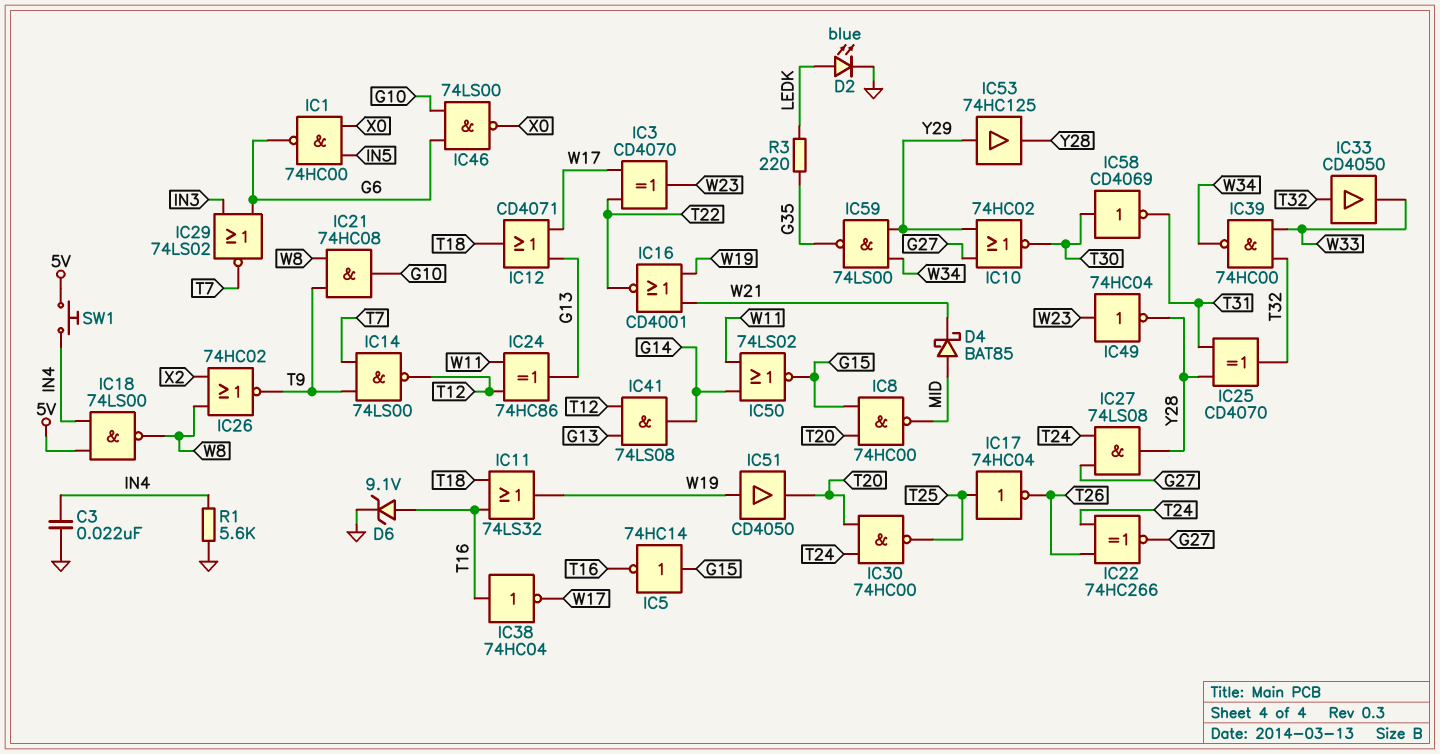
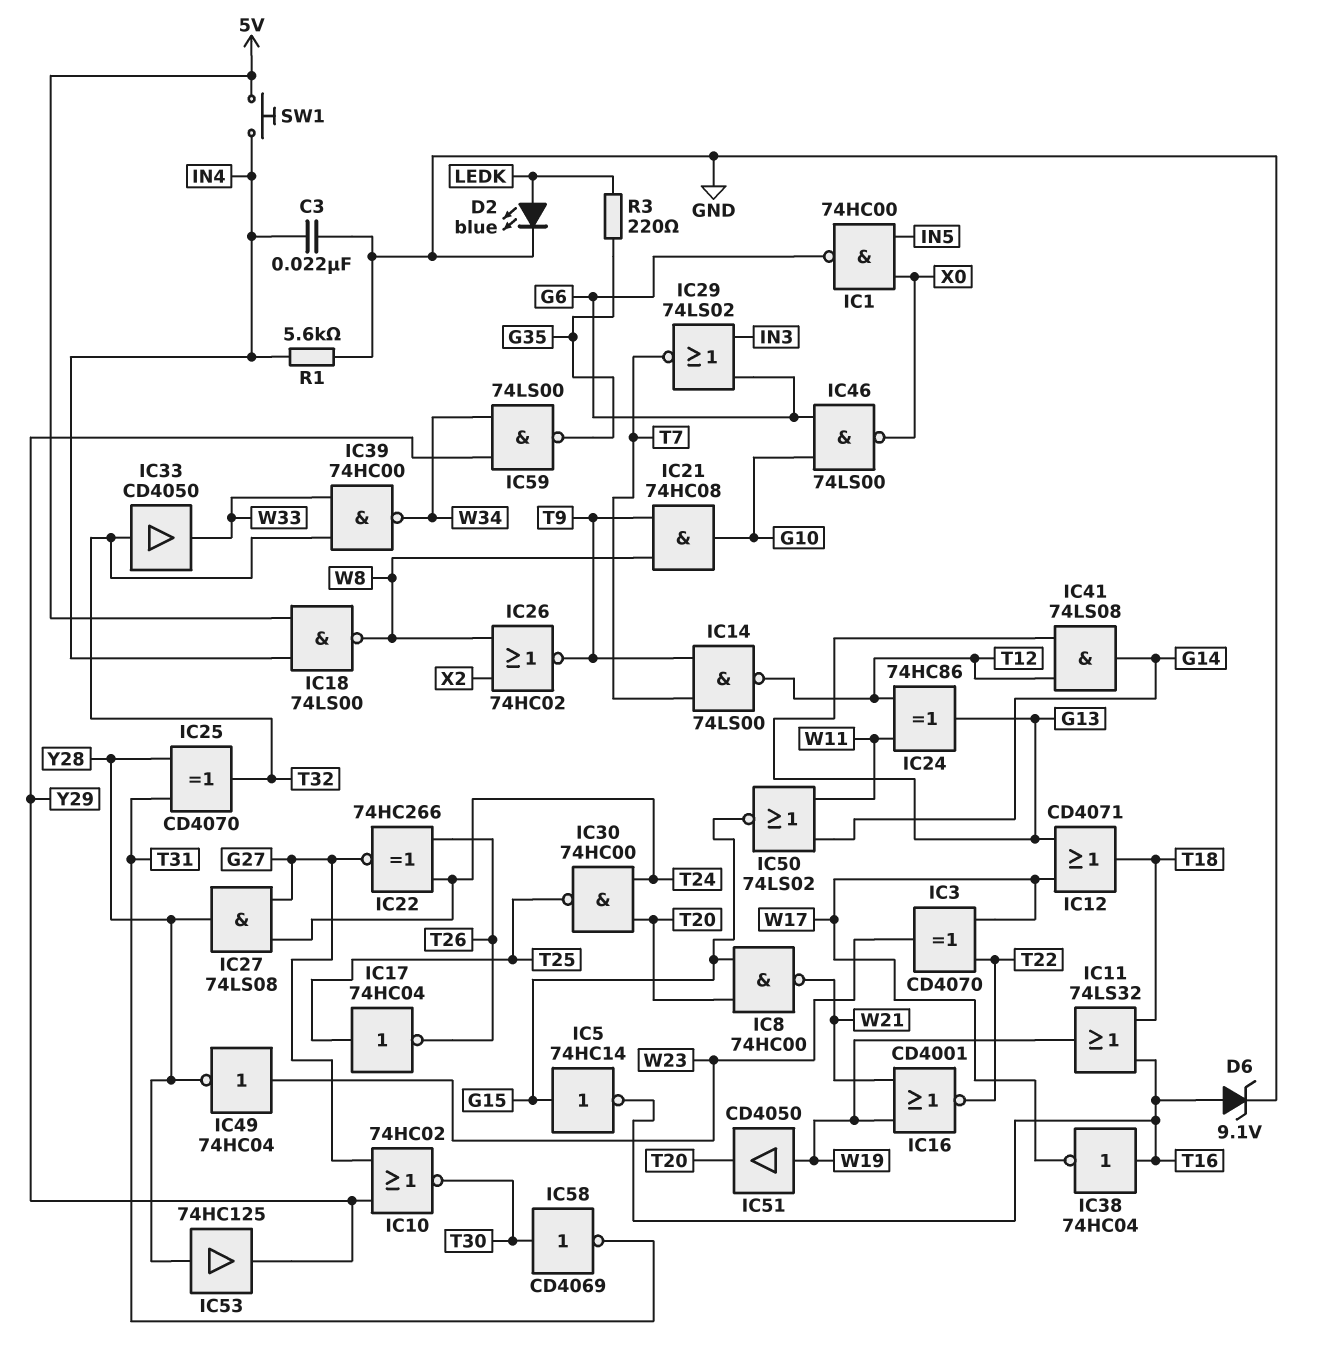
D4: schottky BAT85 (A MID, K W21) -> none
IC8: NAND 74HC00 (in G15, in T20, out MID) -> NAND 74HC00 (in G15, in T20, out W21)
IC53: buffer 74HC125 (in Y29, out Y28) -> buffer 74HC125 (in Y28, out Y29)

